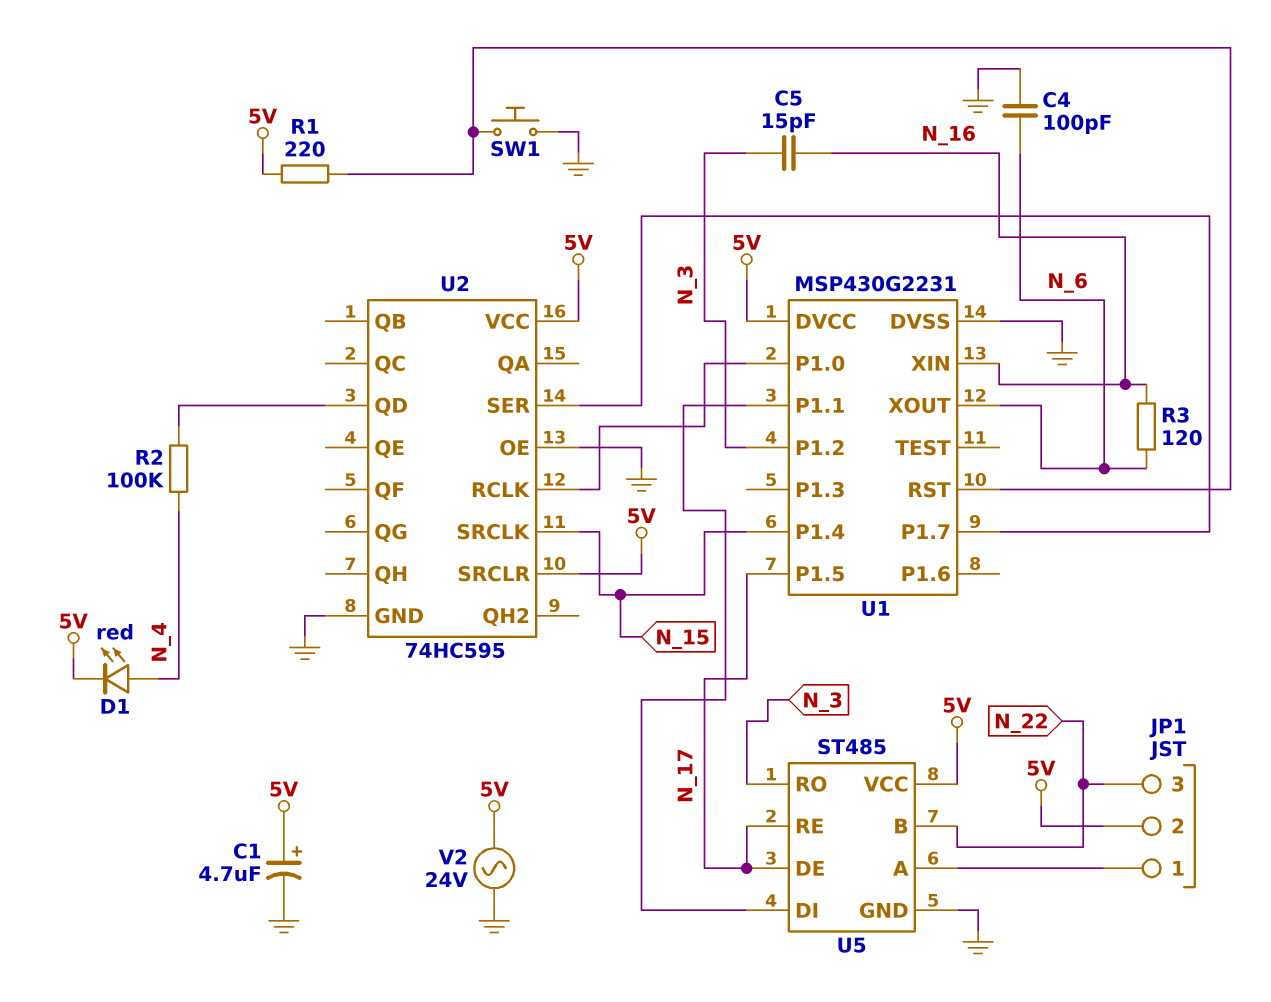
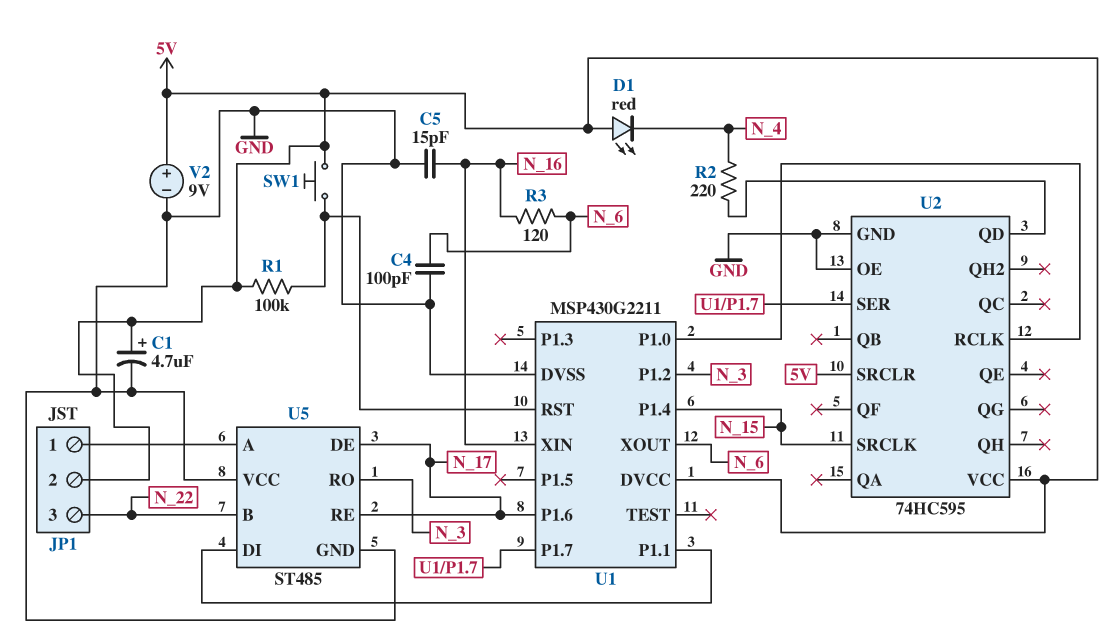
C5: 15pF (N_3, N_16) -> 15pF (GND, N_16)
D1: LED red (A N_4, K 5V) -> LED red (A 5V, K N_4)
R1: 220 (5V, U1/RST) -> 100k (5V, U1/RST)
R2: 100k (N_4, U2/QD) -> 220 (N_4, U2/QD)
SW1: button (GND, U1/RST) -> button (5V, U1/RST)
U1: MSP430G2231 -> MSP430G2211
U1 pin P1.5: N_17 -> none
U1 pin P1.6: none -> N_17
U5 pin VCC: 5V -> GND
V2: AC 24V (5V, GND) -> 9V (plus 5V, minus GND)

